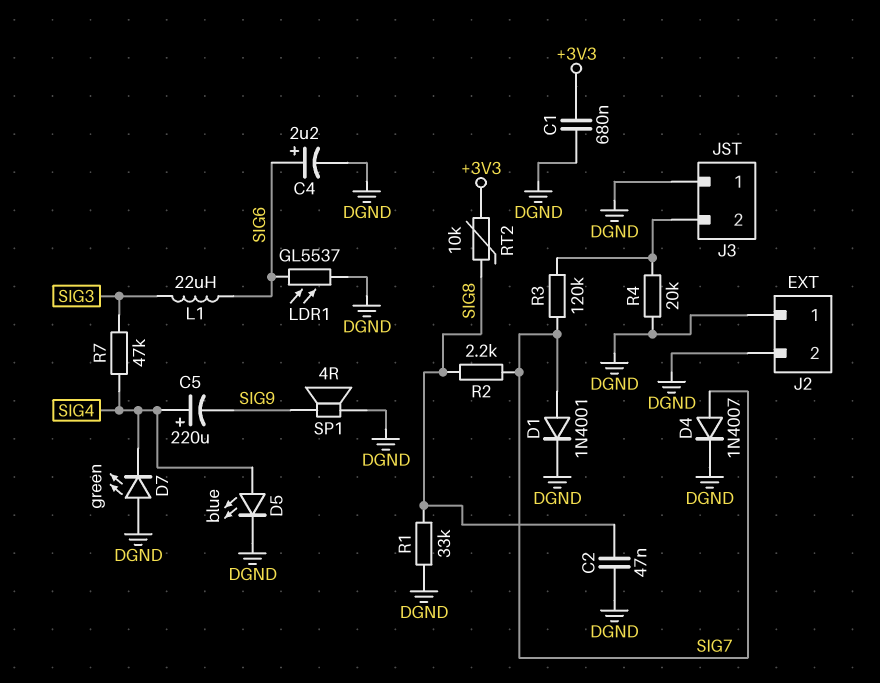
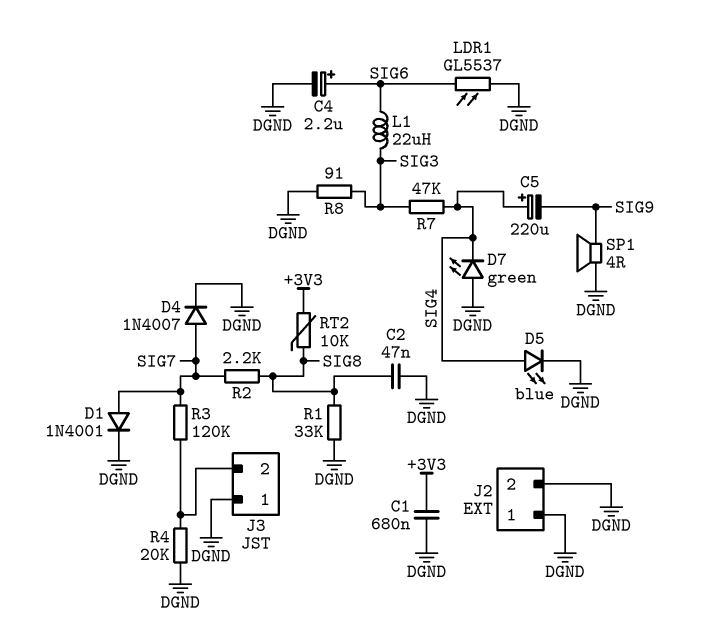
R8: none -> 91 (DGND, SIG3)

